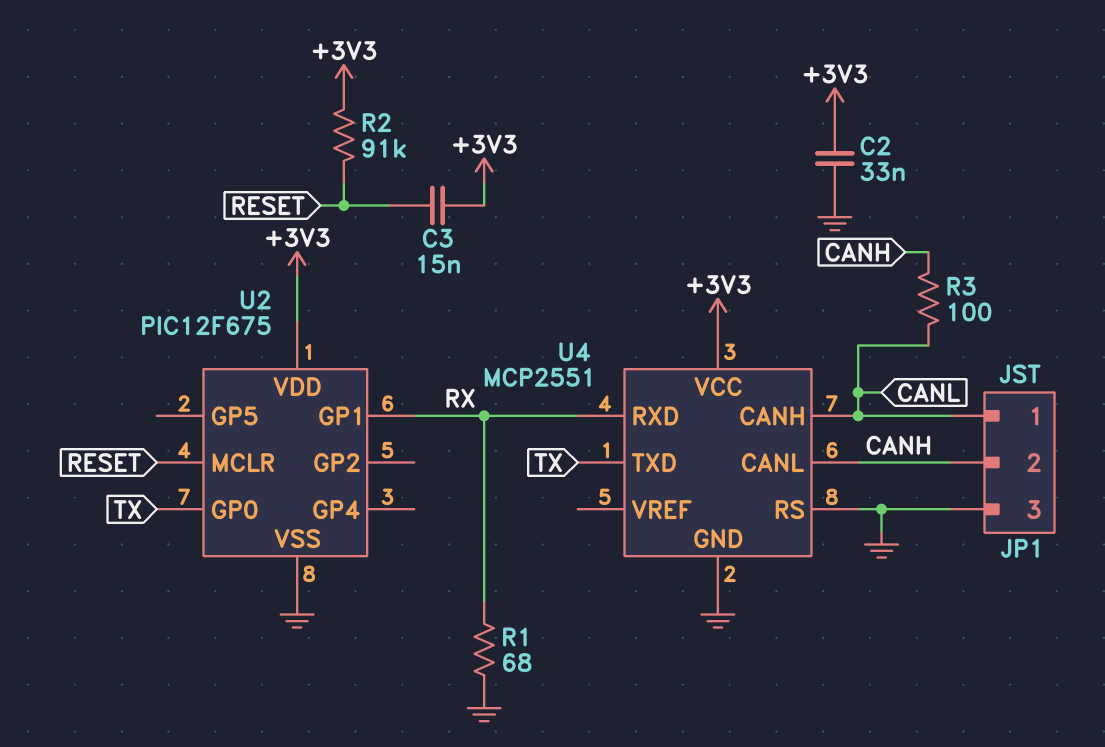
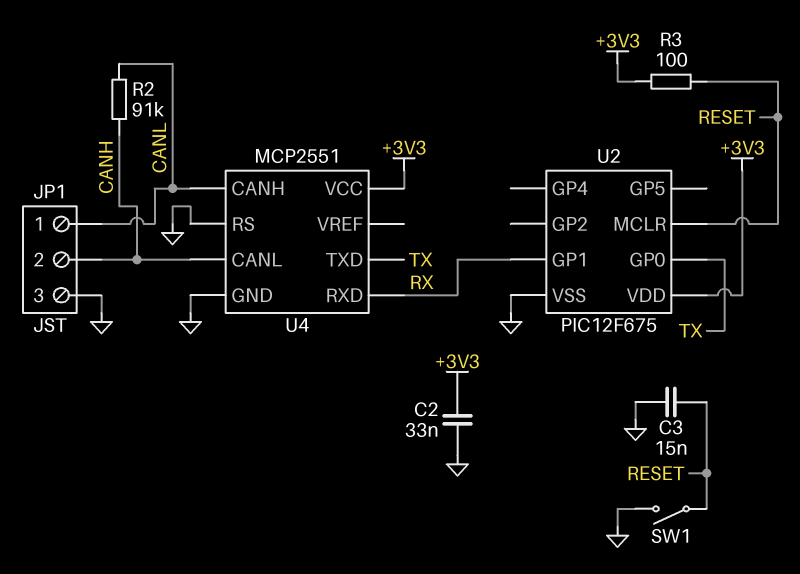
C3: 15nF (+3V3, RESET) -> 15nF (GND, RESET)
R1: 68 (GND, RX) -> none
R2: 91k (+3V3, RESET) -> 91k (CANH, CANL)
R3: 100 (CANH, CANL) -> 100 (+3V3, RESET)
SW1: none -> switch (GND, RESET)

